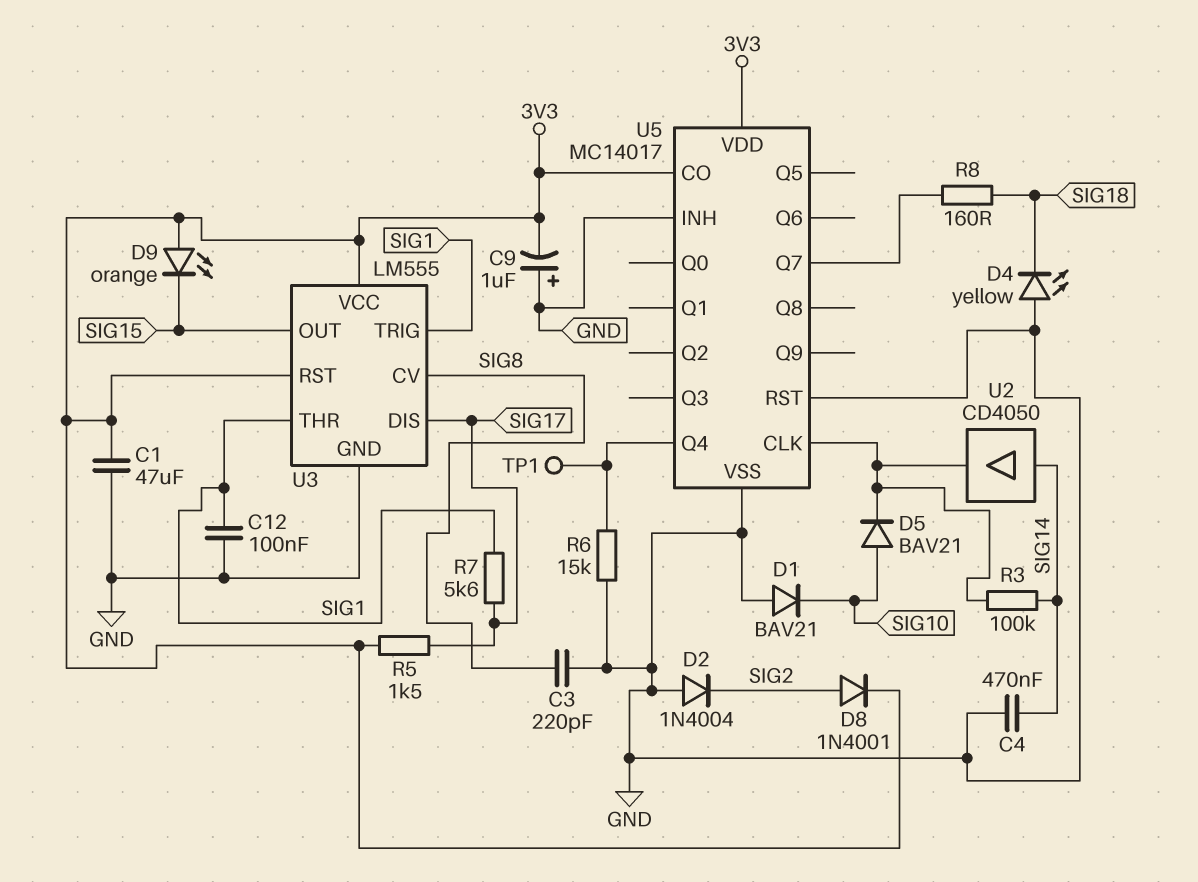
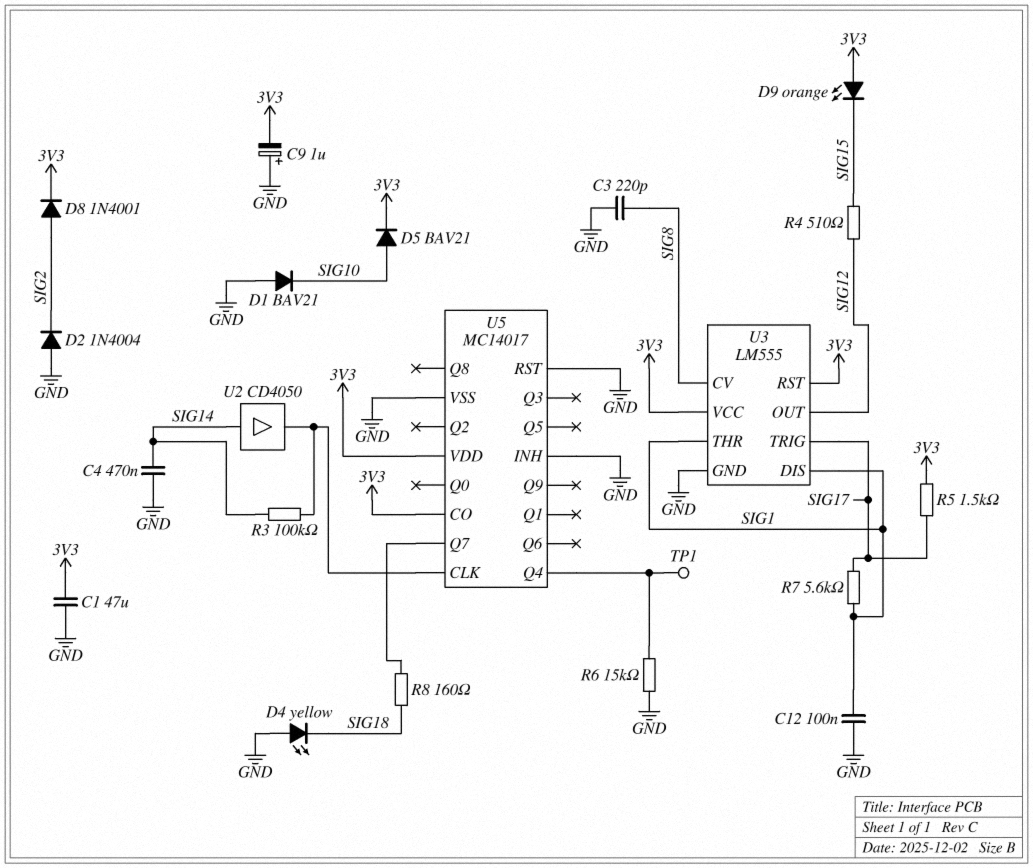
D5: diode BAV21 (A SIG10, K U5/CLK) -> diode BAV21 (A SIG10, K 3V3)
R4: none -> 510 (SIG12, SIG15)
U3 pin DIS: SIG17 -> SIG1
U3 pin OUT: SIG15 -> SIG12
U3 pin TRIG: SIG1 -> SIG17

